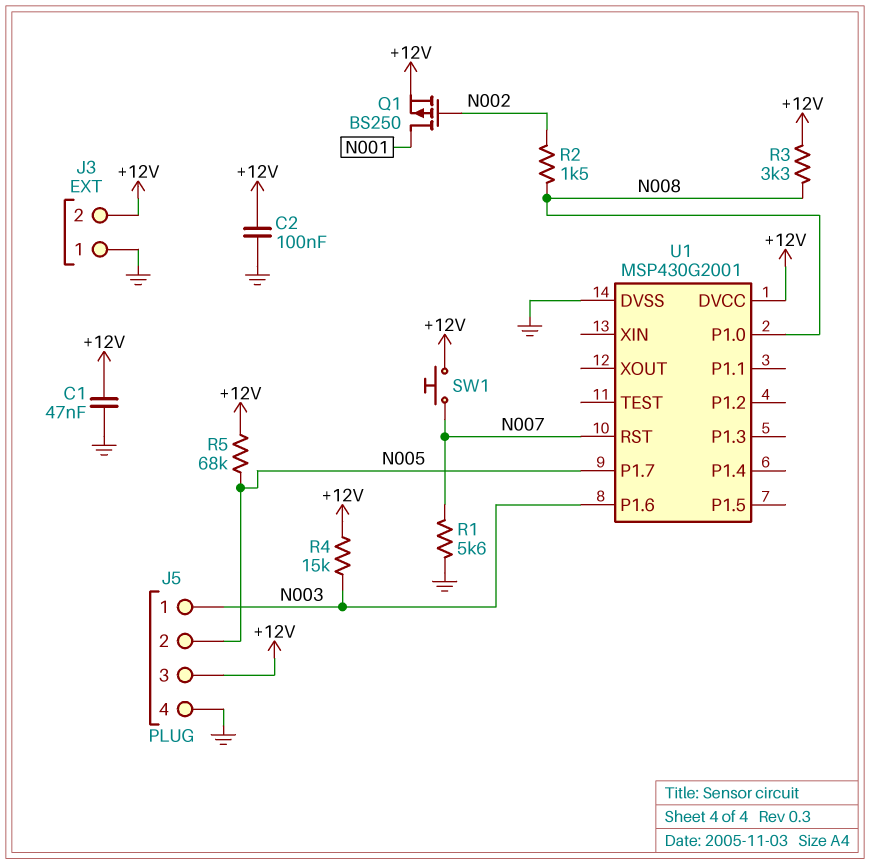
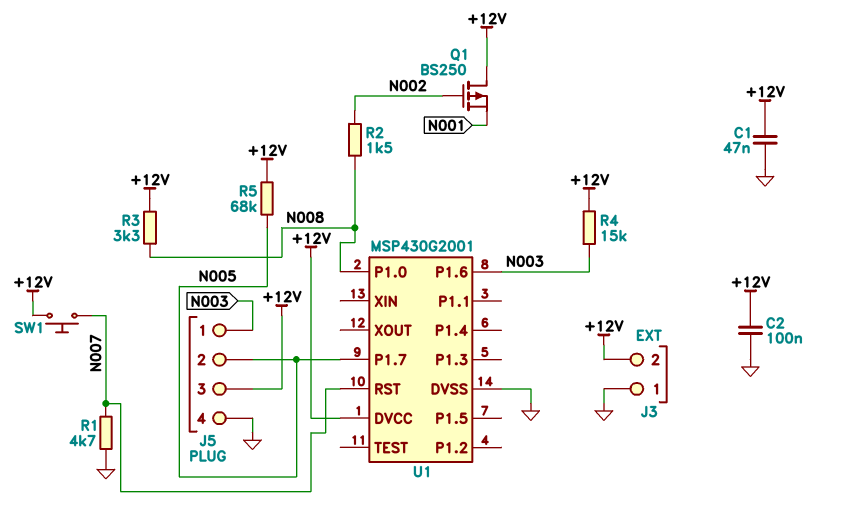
Q1: PMOS BS250 (G N002, D N001, S +12V) -> PMOS BS250 (G N002, D +12V, S N001)
R1: 5.6k (GND, N007) -> 4.7k (GND, N007)

